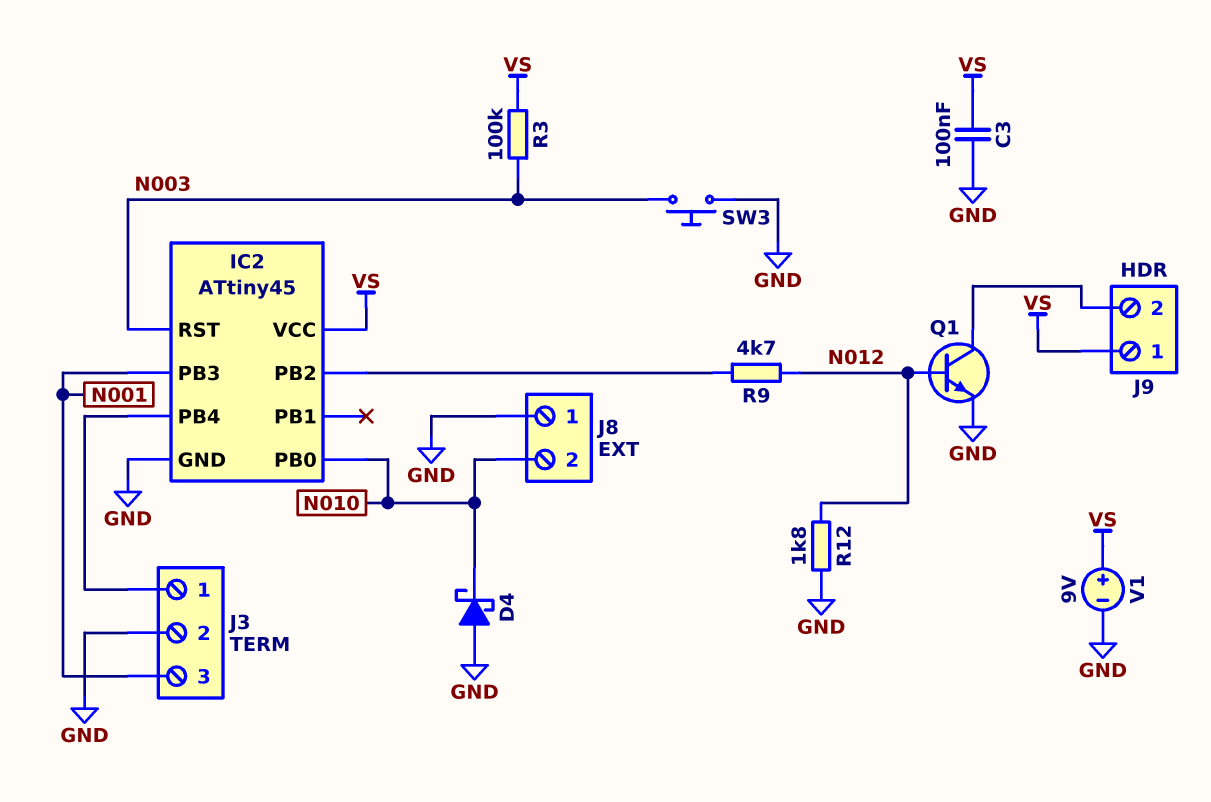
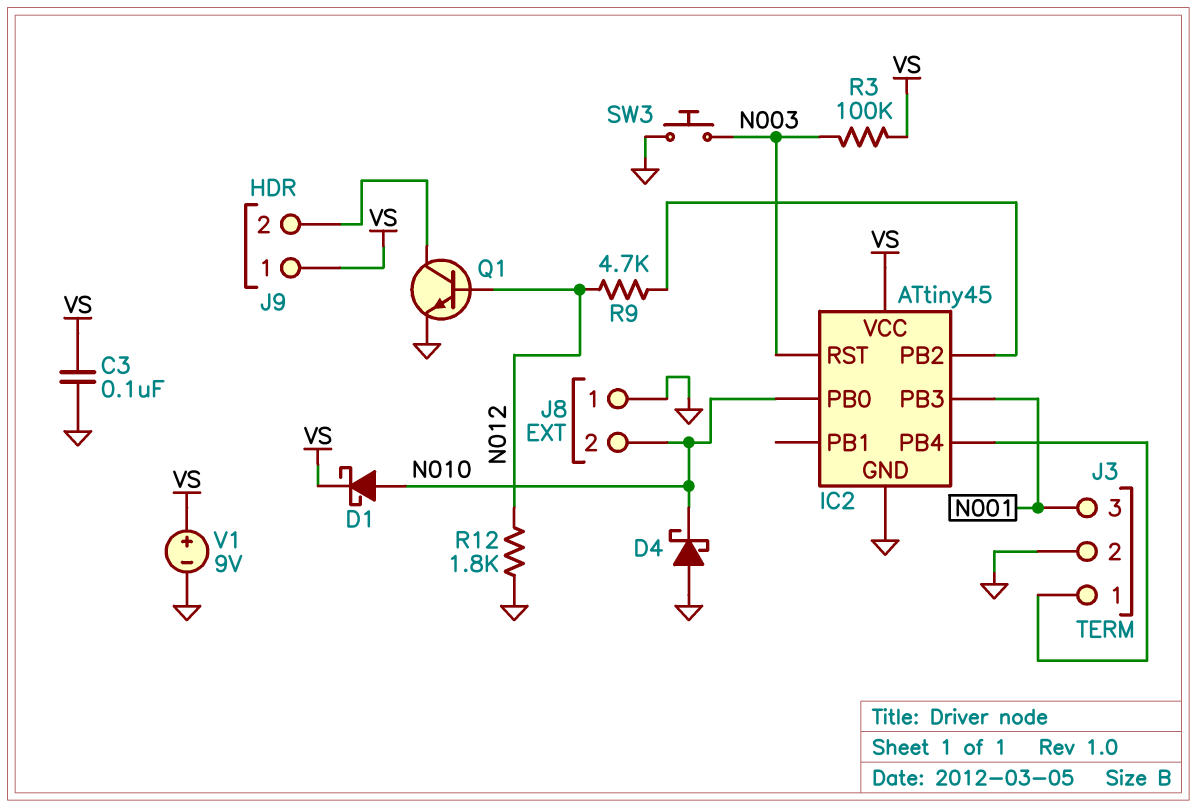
D1: none -> schottky (A N010, K VS)

